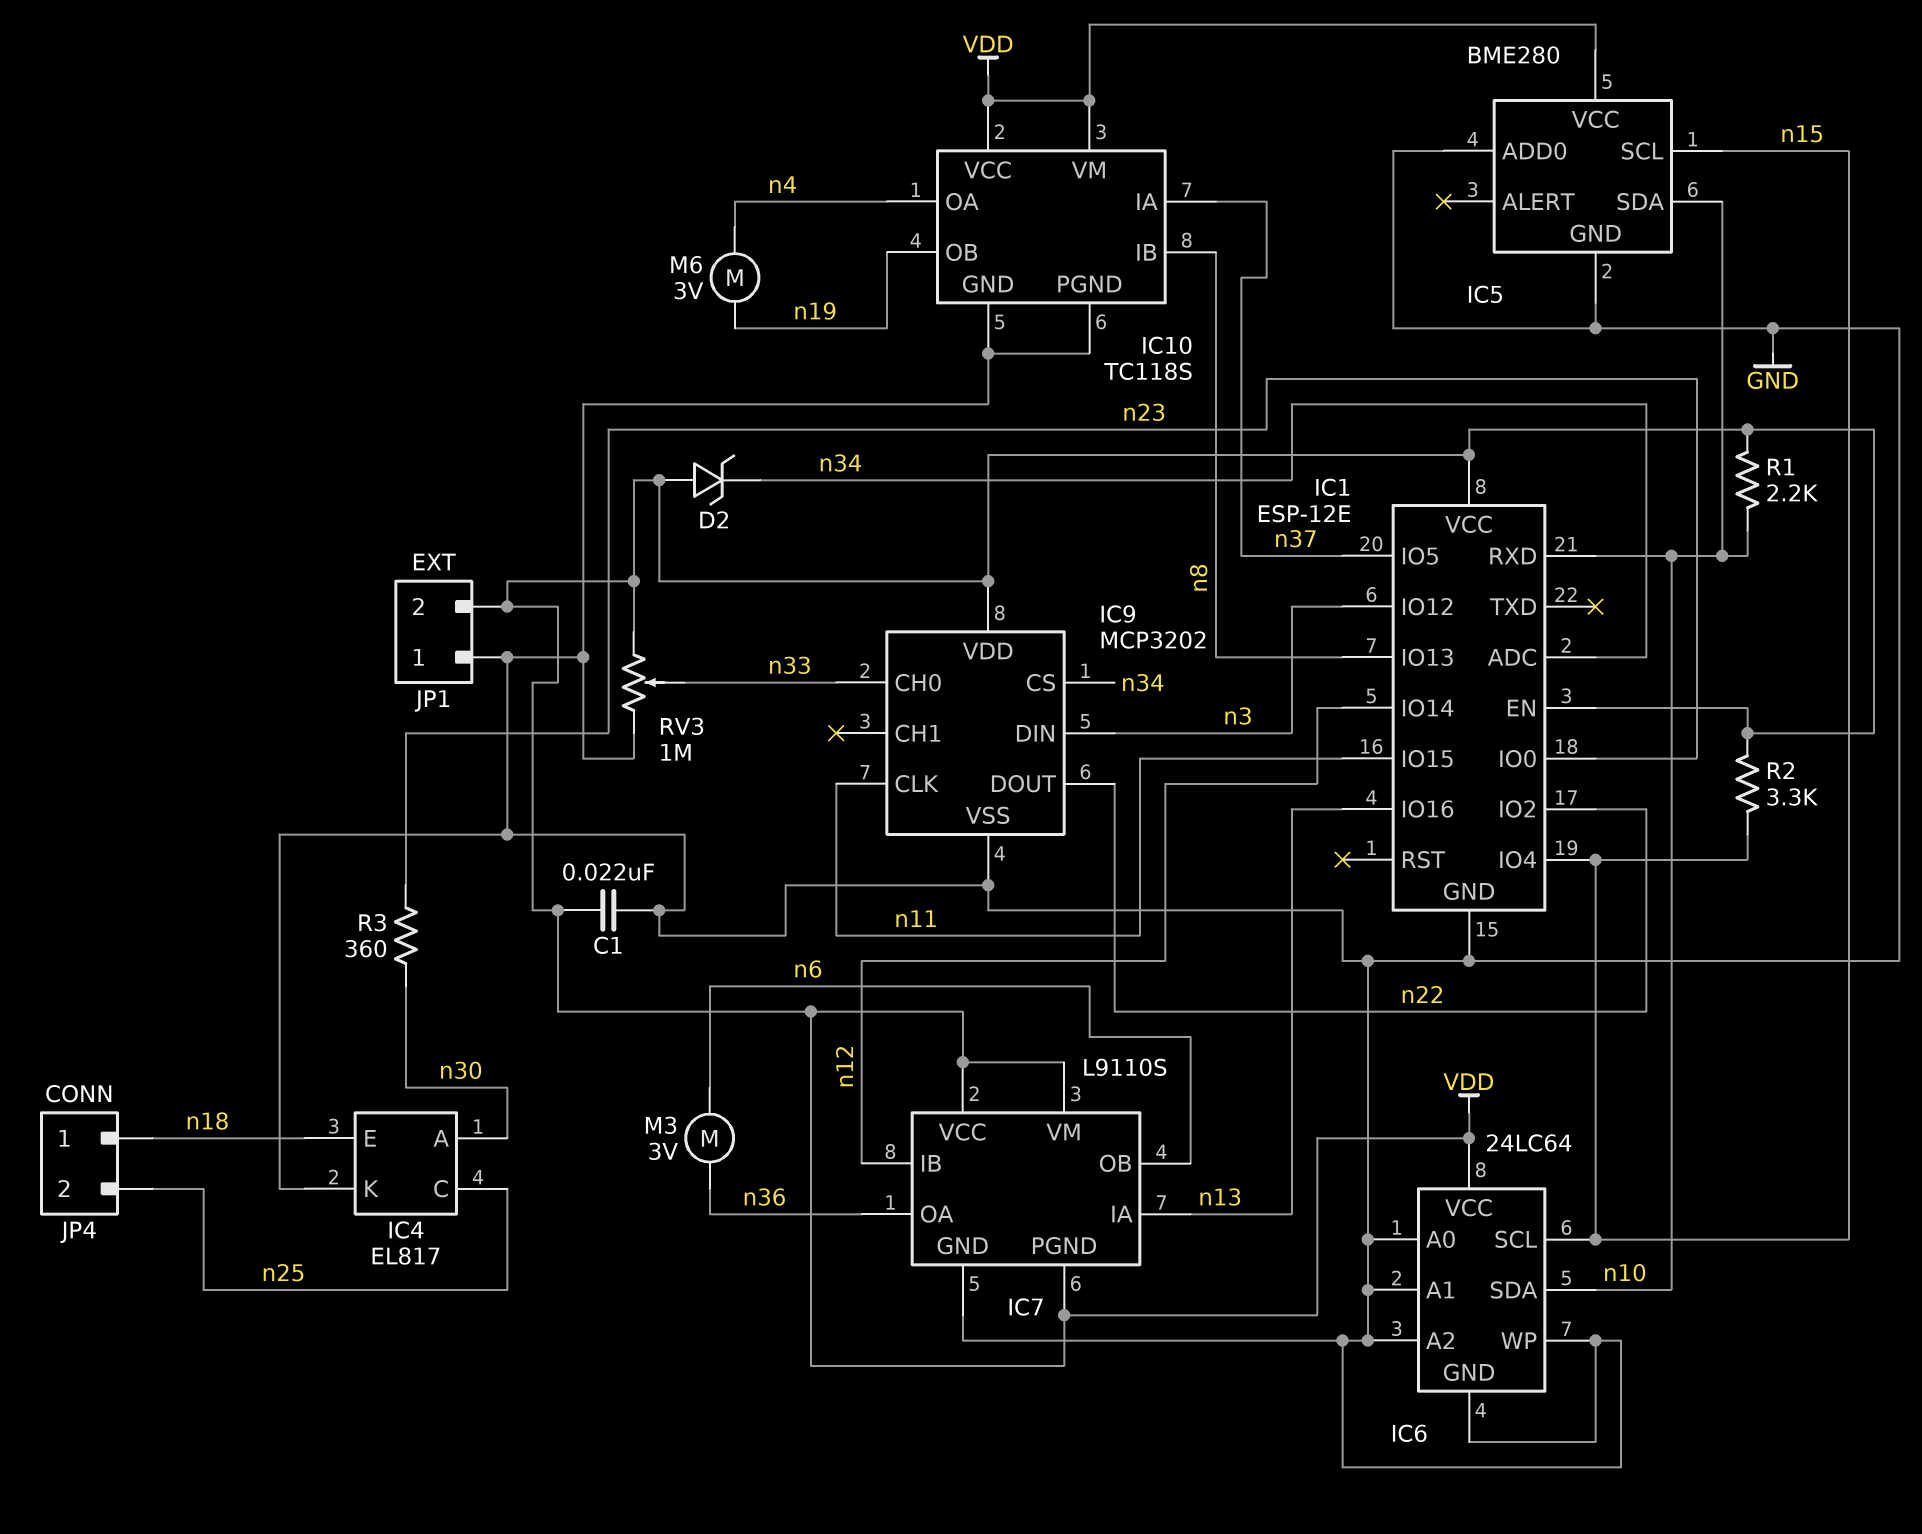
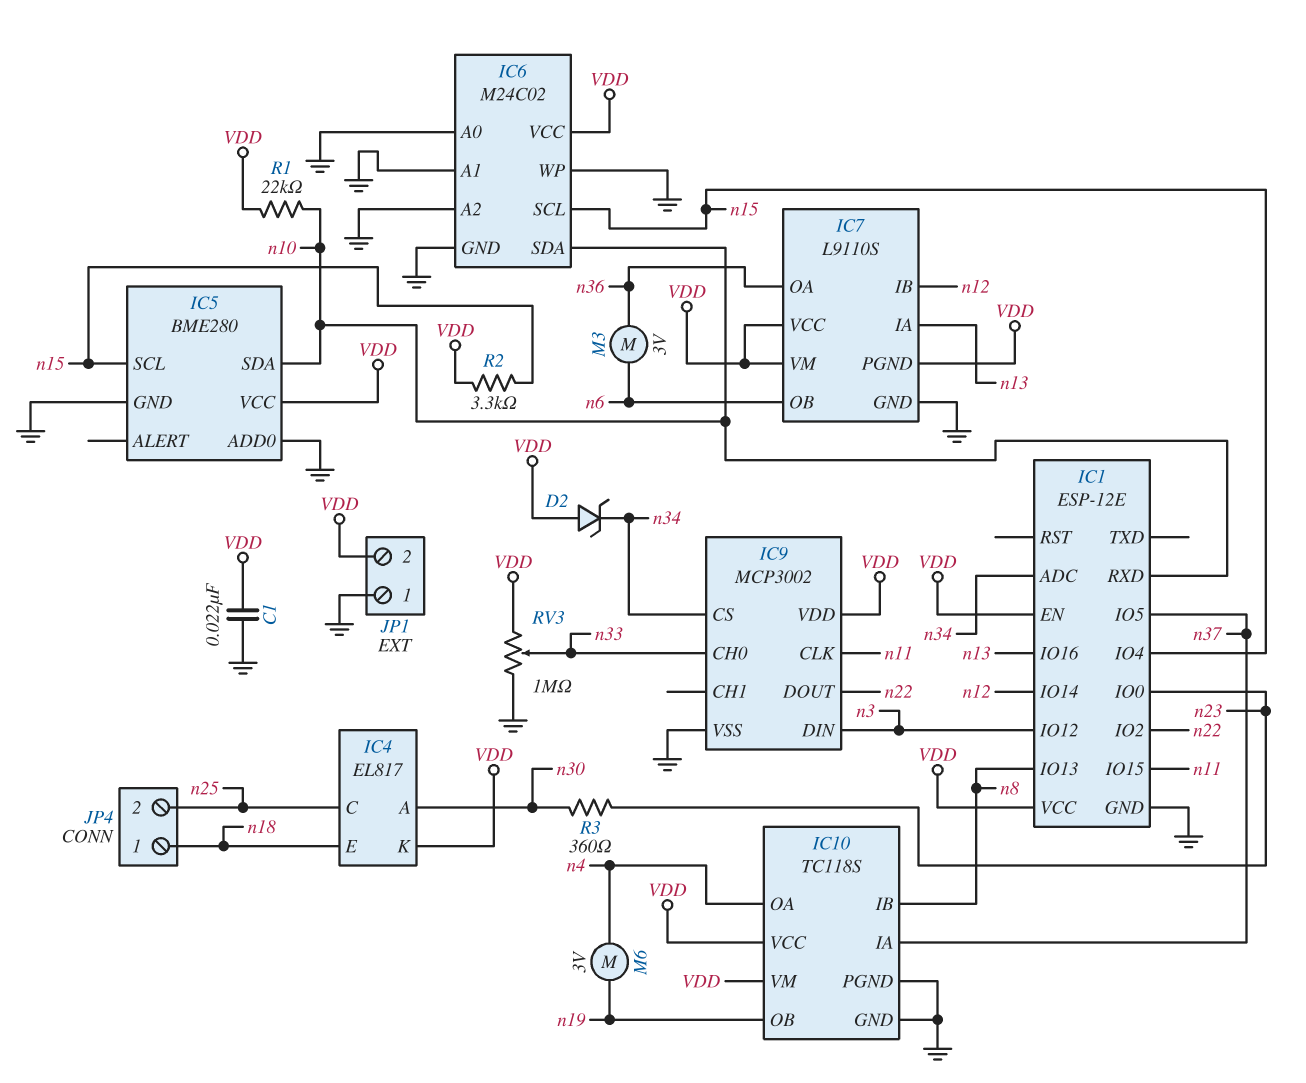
IC4 pin K: GND -> VDD
IC6: 24LC64 -> M24C02
IC9: MCP3202 -> MCP3002
R1: 2.2k (VDD, n10) -> 22k (VDD, n10)

